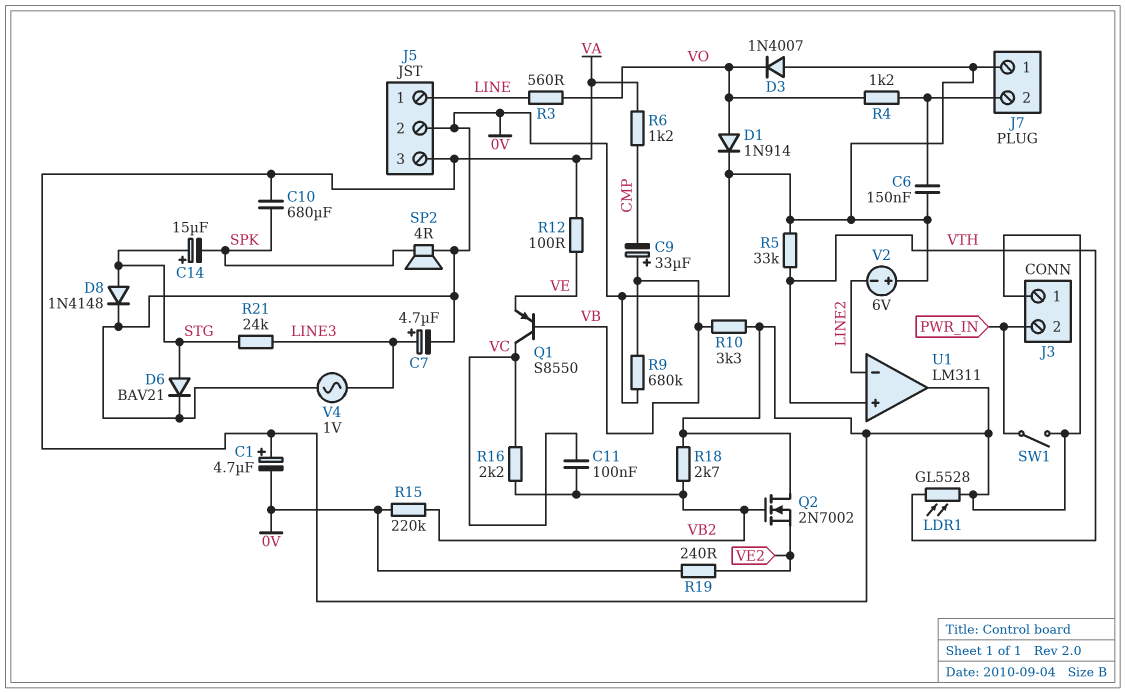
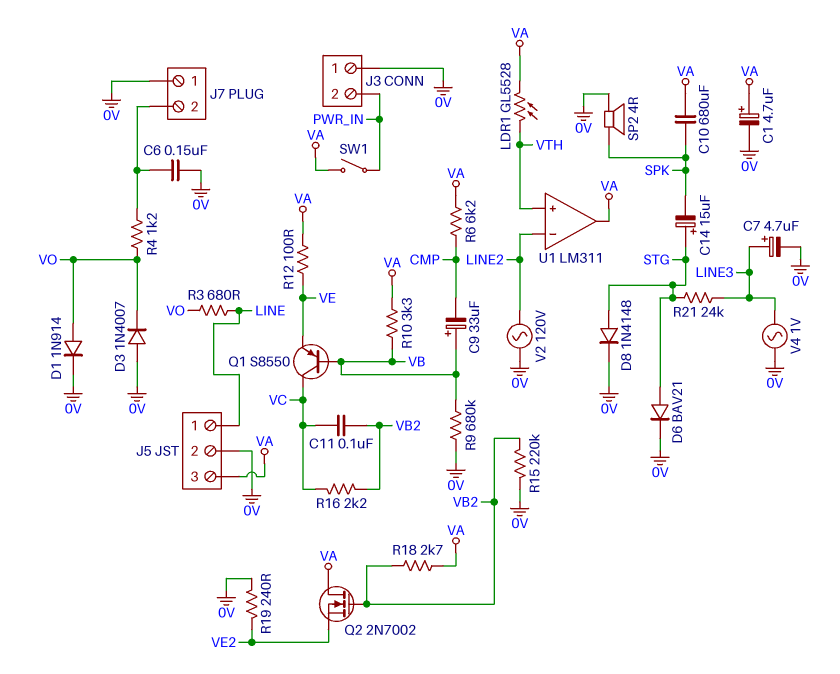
J3 pin 1: VA -> 0V
R3: 560 (LINE, VO) -> 680 (LINE, VO)
R5: 33k (0V, VTH) -> none
R6: 1.2k (CMP, VA) -> 6.2k (CMP, VA)
V2: 6V (plus 0V, minus LINE2) -> AC 120V (0V, LINE2)

